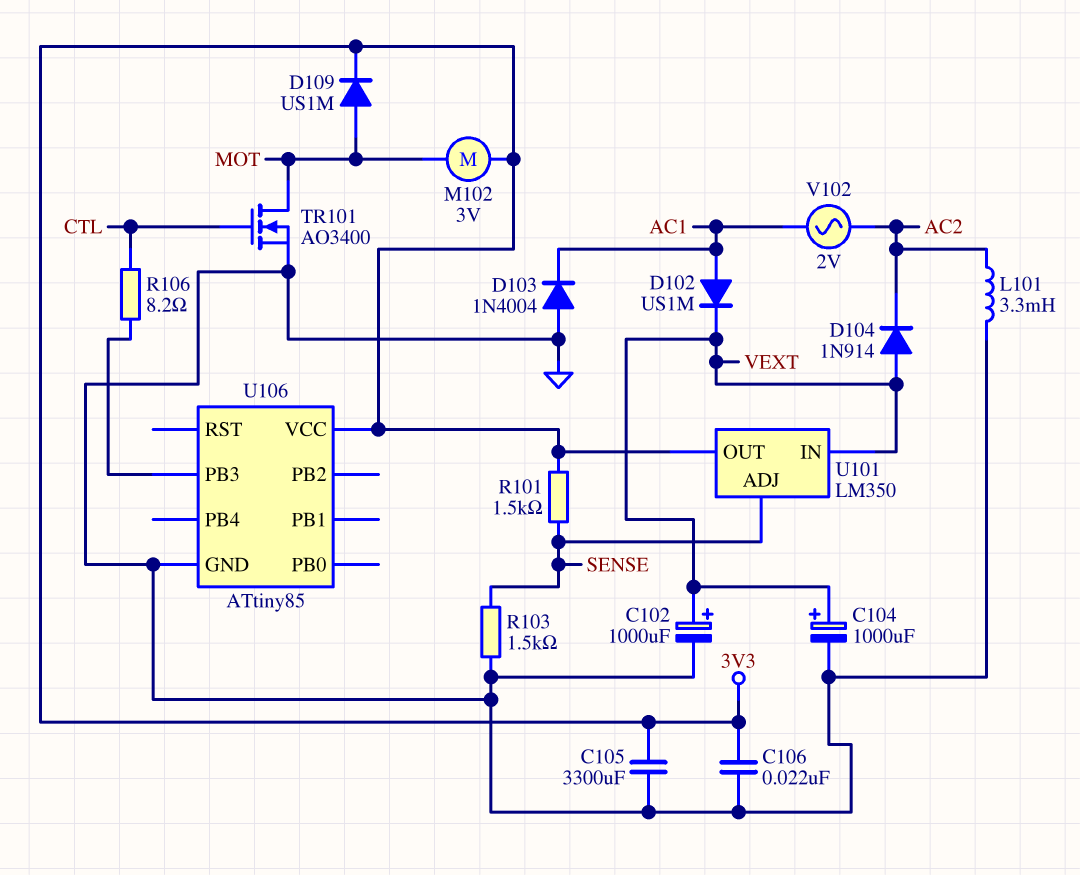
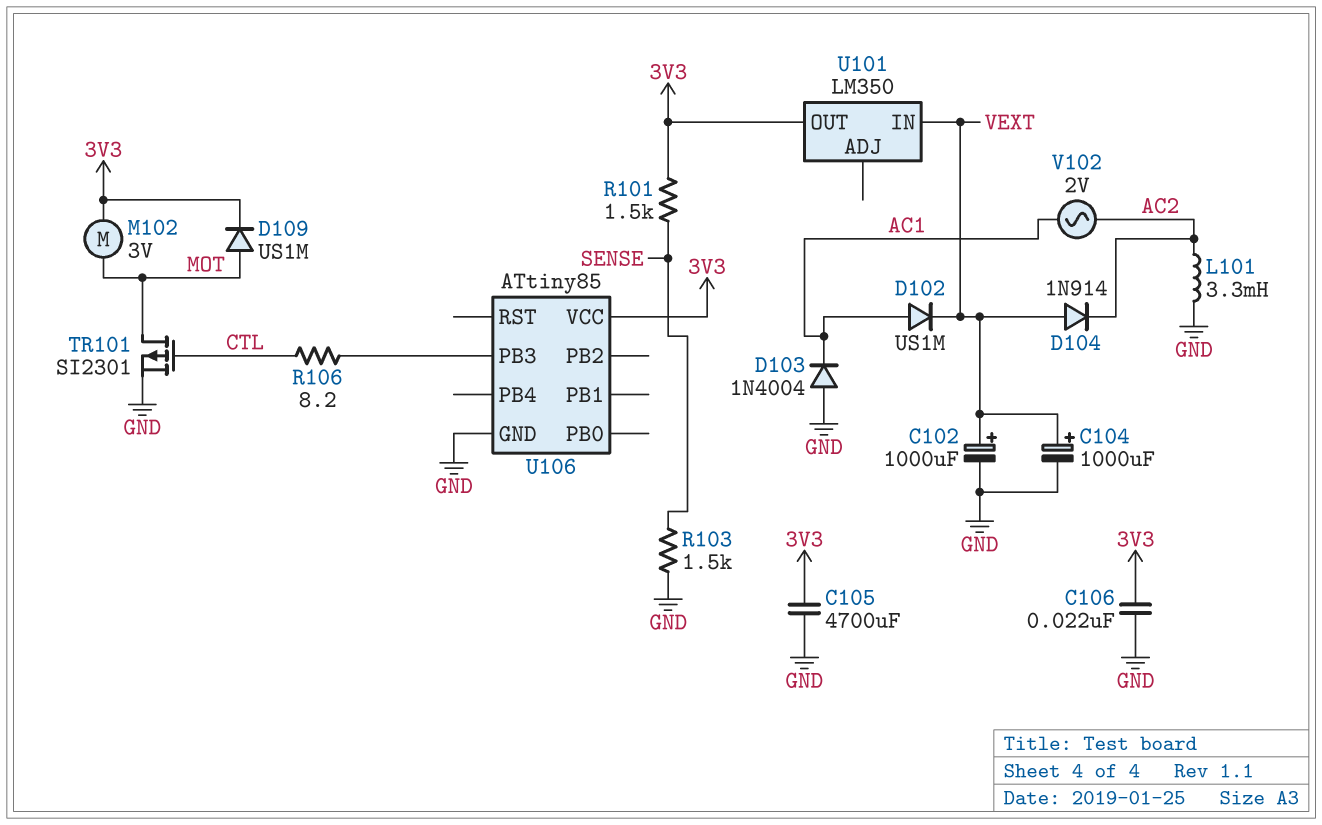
C105: 3300uF (3V3, GND) -> 4700uF (3V3, GND)
TR101: NMOS AO3400 (G CTL, D MOT, S GND) -> PMOS SI2301 (G CTL, D MOT, S GND)
U101 pin ADJ: SENSE -> none

